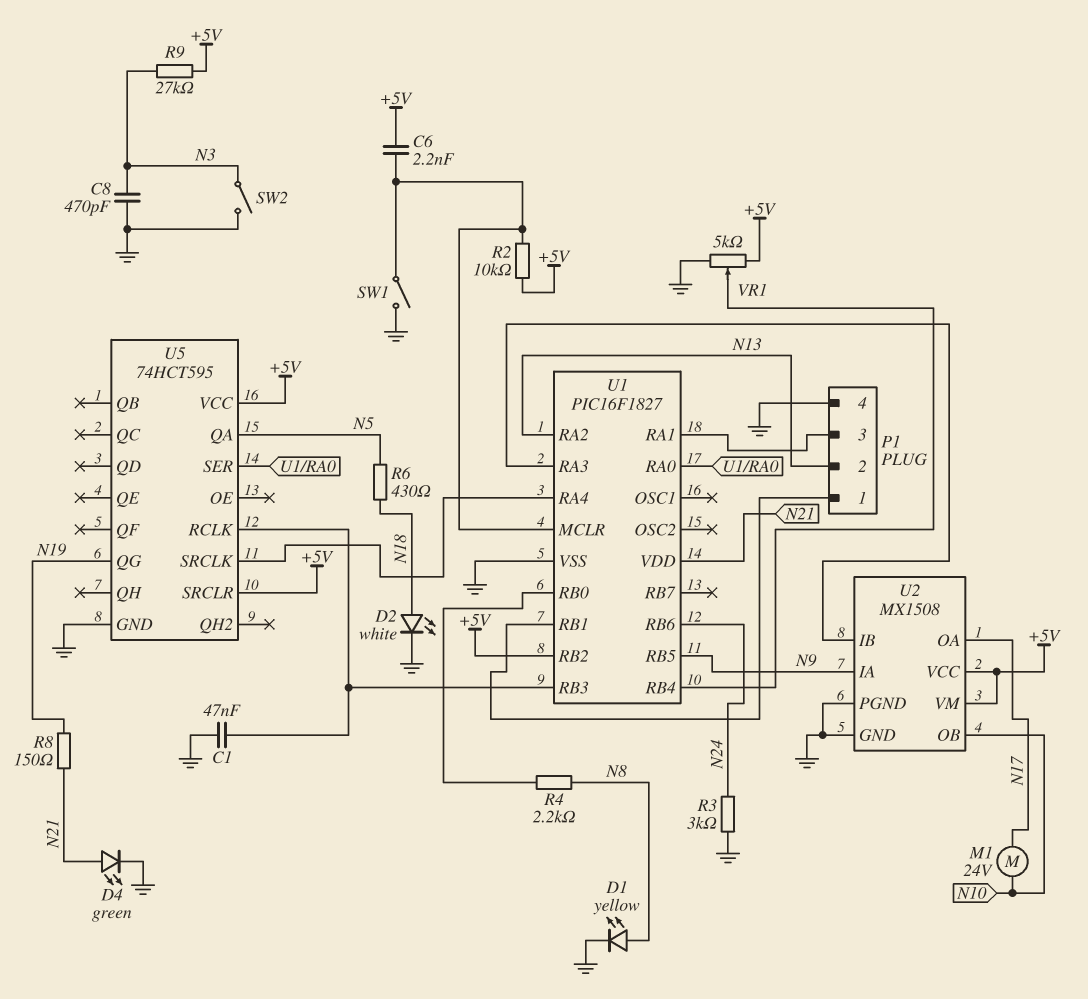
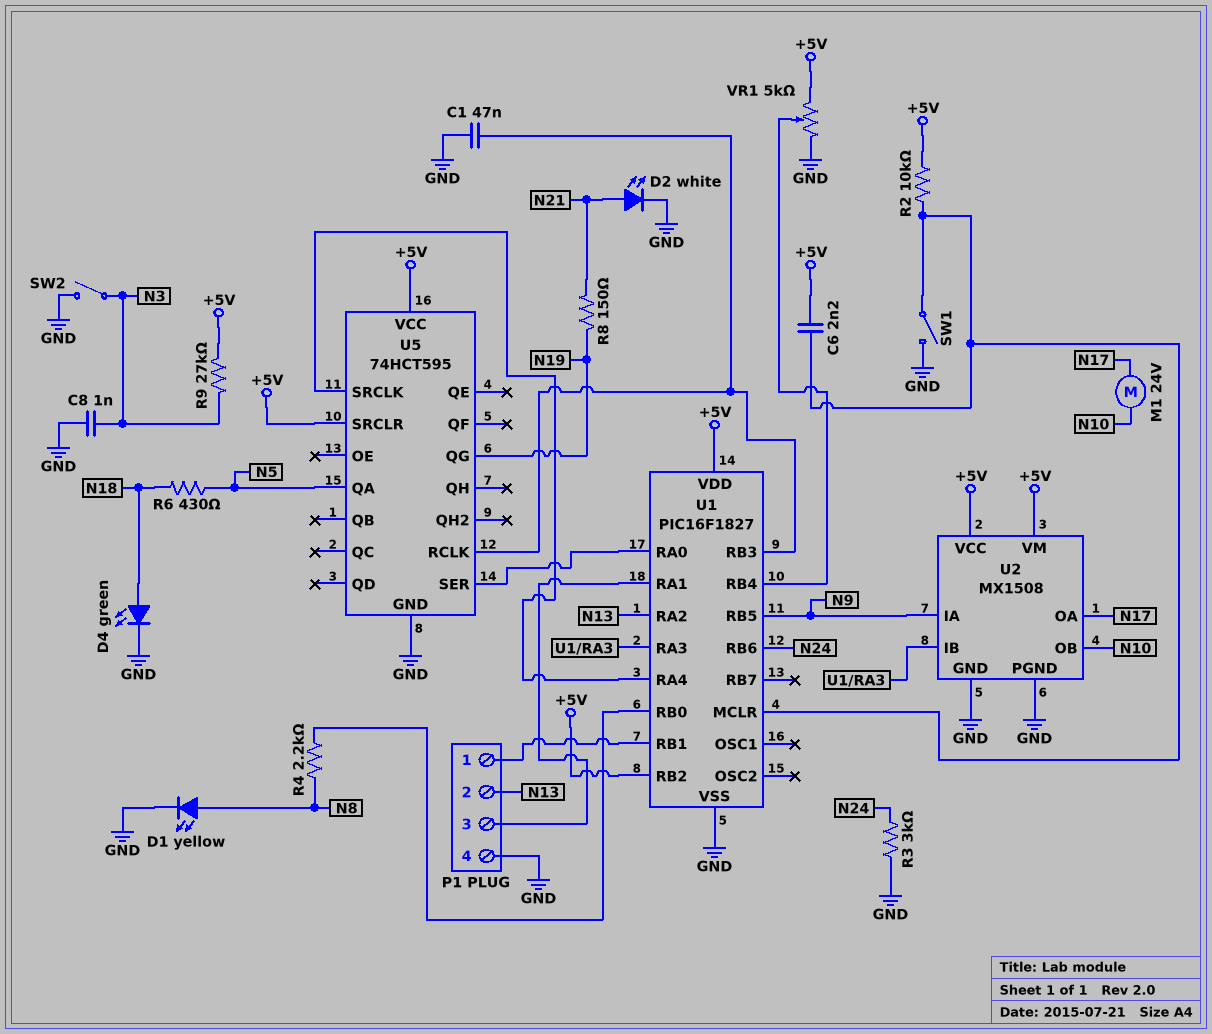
C8: 470pF (GND, N3) -> 1nF (GND, N3)
D2: LED white (A N18, K GND) -> LED white (A N21, K GND)
D4: LED green (A N21, K GND) -> LED green (A N18, K GND)
U1 pin VDD: N21 -> +5V

